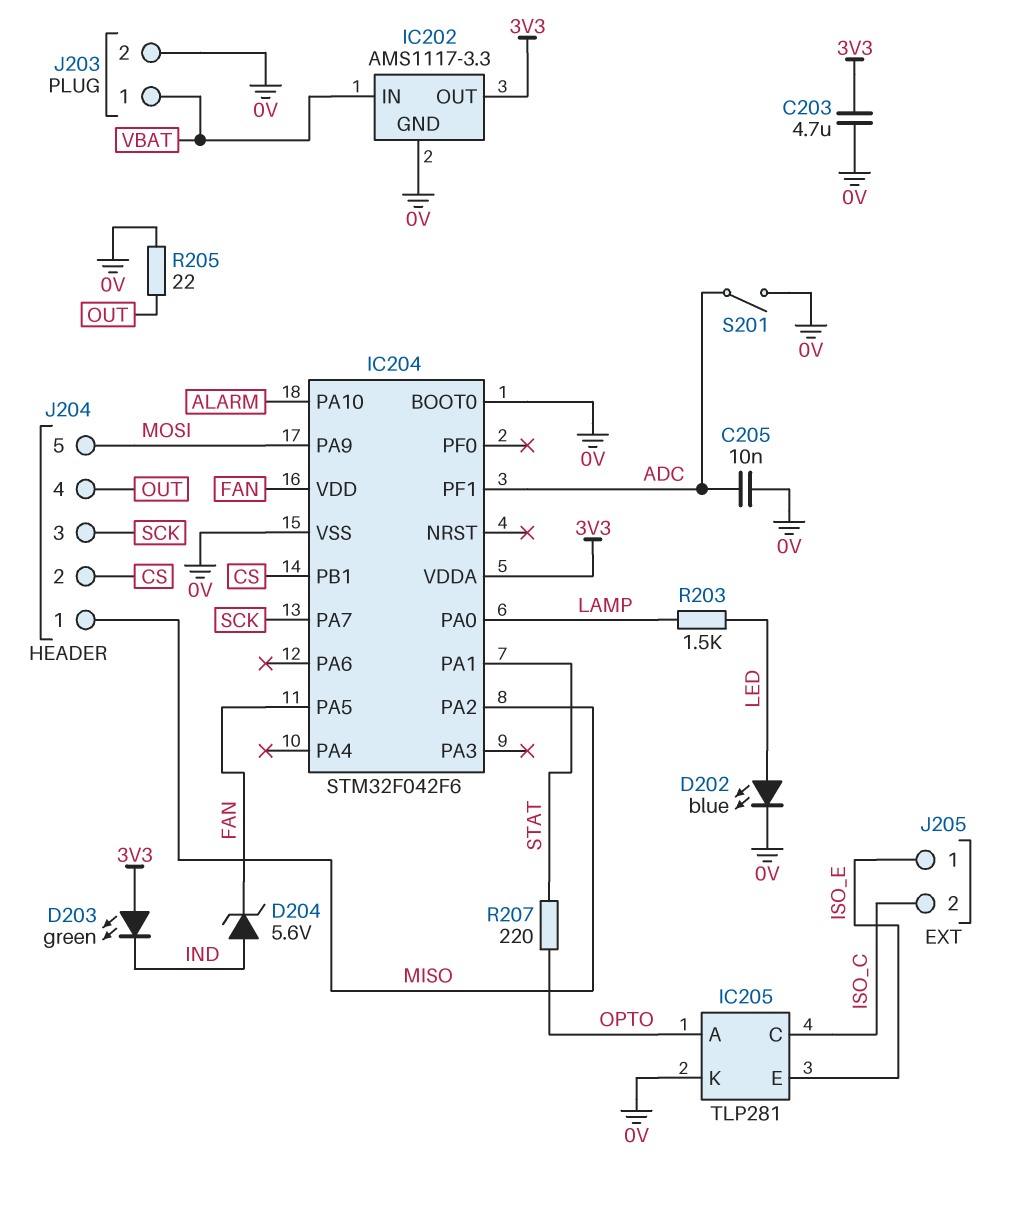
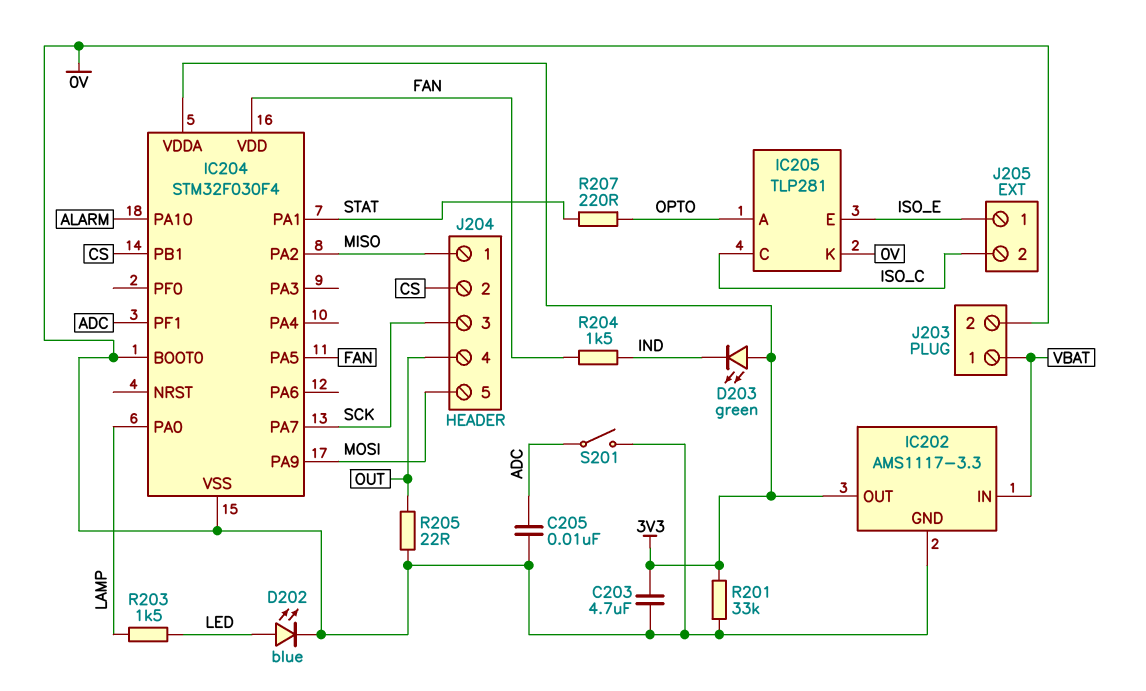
D204: zener 5.6V (A IND, K FAN) -> none
IC204: STM32F042F6 -> STM32F030F4
R201: none -> 33k (0V, 3V3)
R204: none -> 1.5k (FAN, IND)

